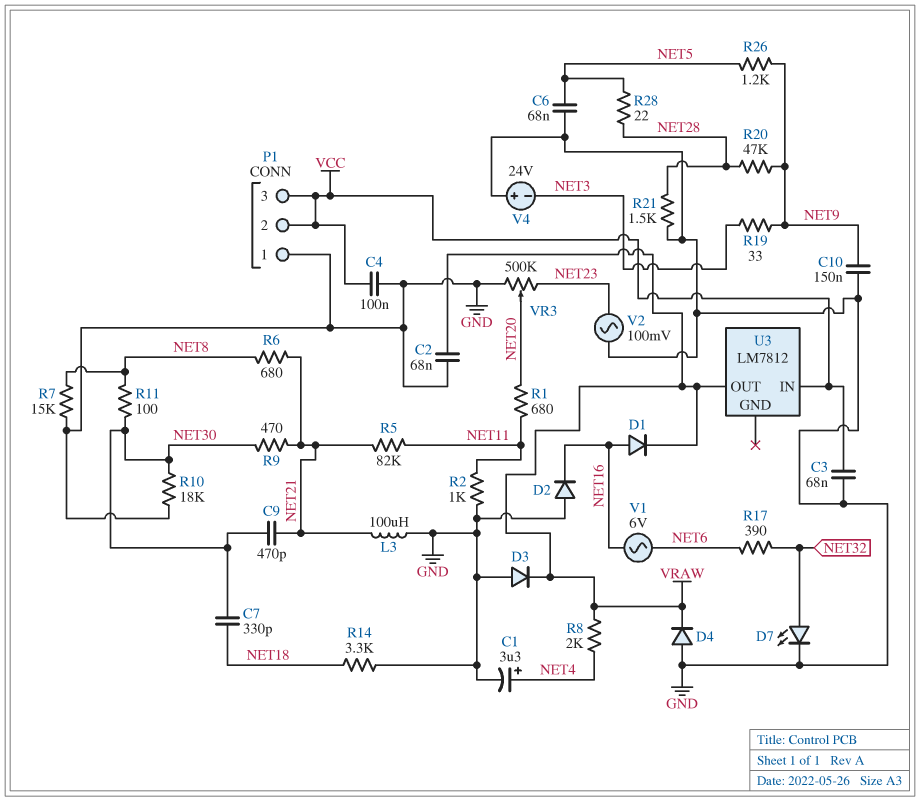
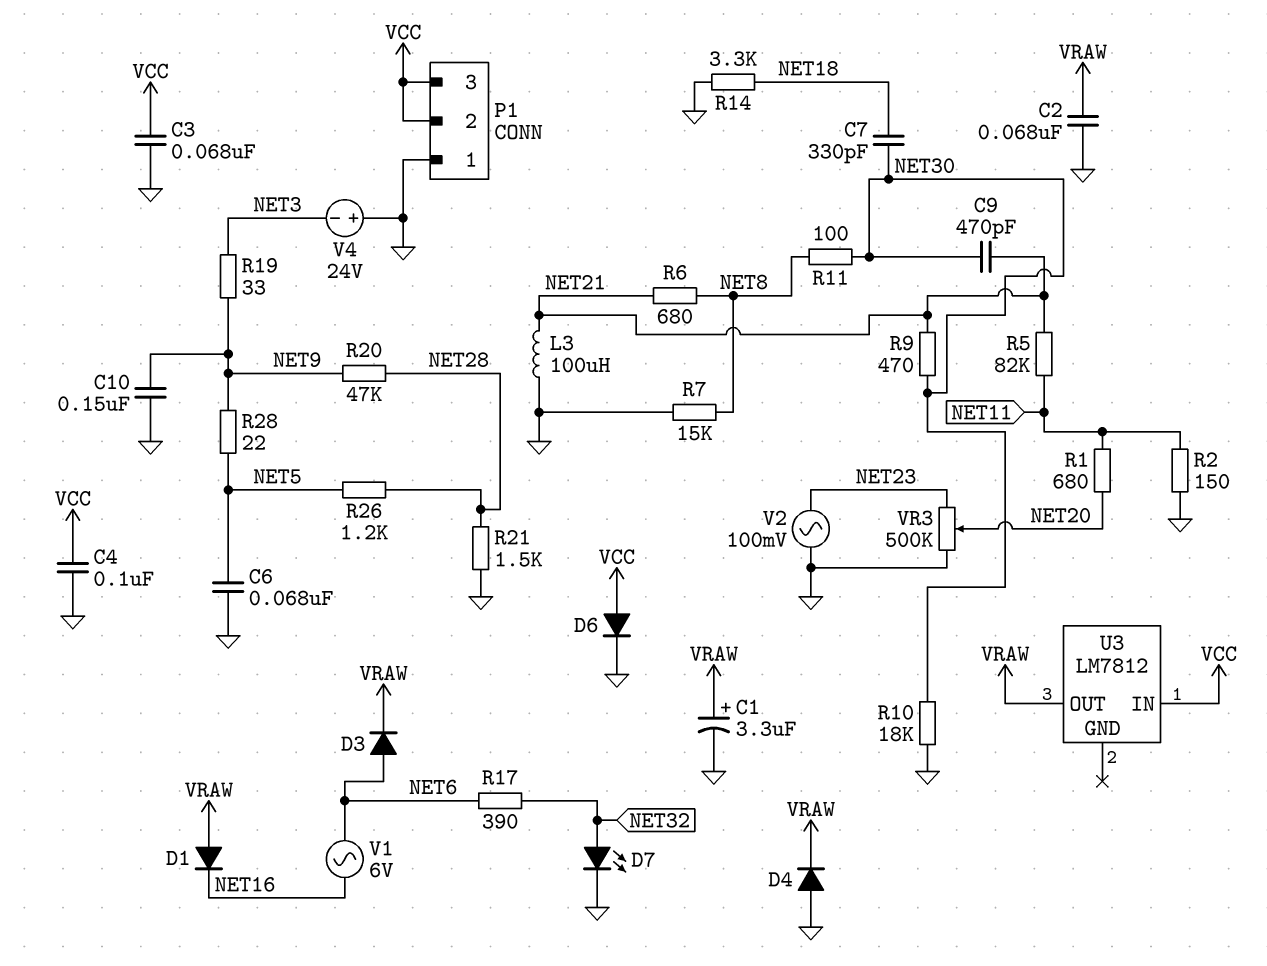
C1: 3.3uF (plus NET4, minus GND) -> 3.3uF (plus VRAW, minus GND)
D1: diode (A NET16, K VRAW) -> diode (A VRAW, K NET16)
D2: diode (A GND, K NET16) -> none
D3: diode (A GND, K VRAW) -> diode (A NET6, K VRAW)
D6: none -> diode (A VCC, K GND)
R2: 1k (GND, NET11) -> 150 (GND, NET11)
R8: 2k (NET4, VRAW) -> none
R26: 1.2k (NET5, NET9) -> 1.2k (NET5, NET28)
R28: 22 (NET5, NET28) -> 22 (NET5, NET9)

